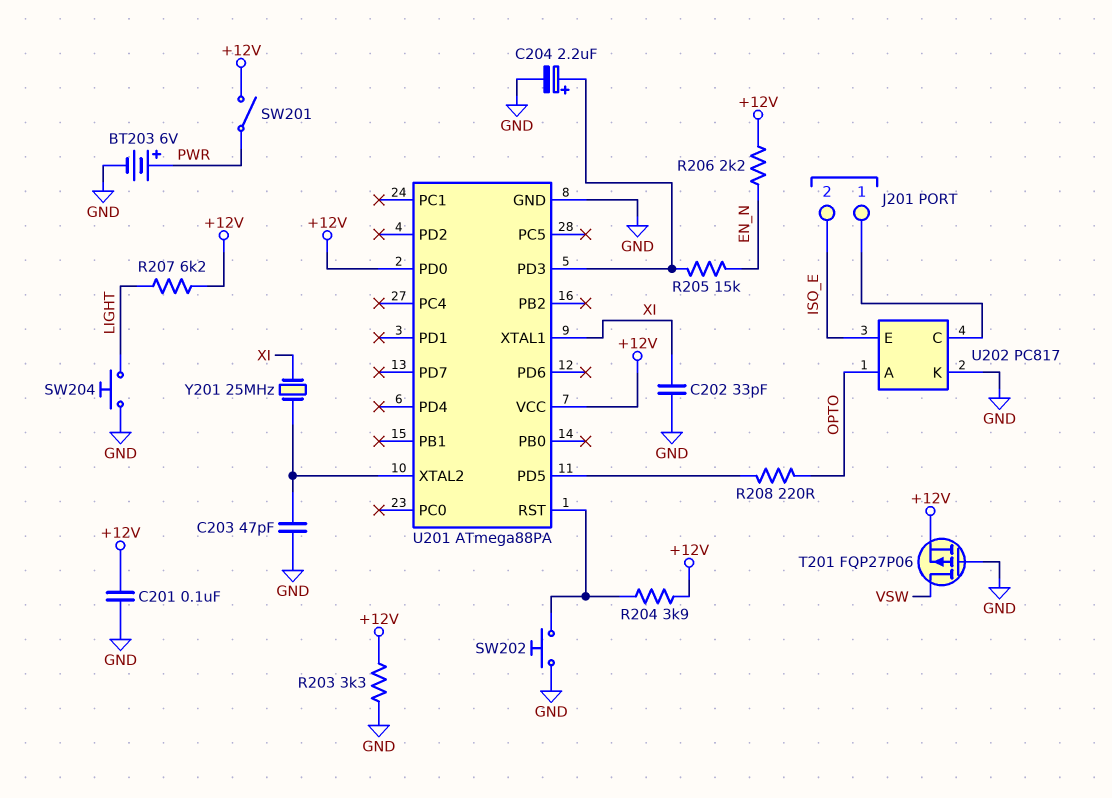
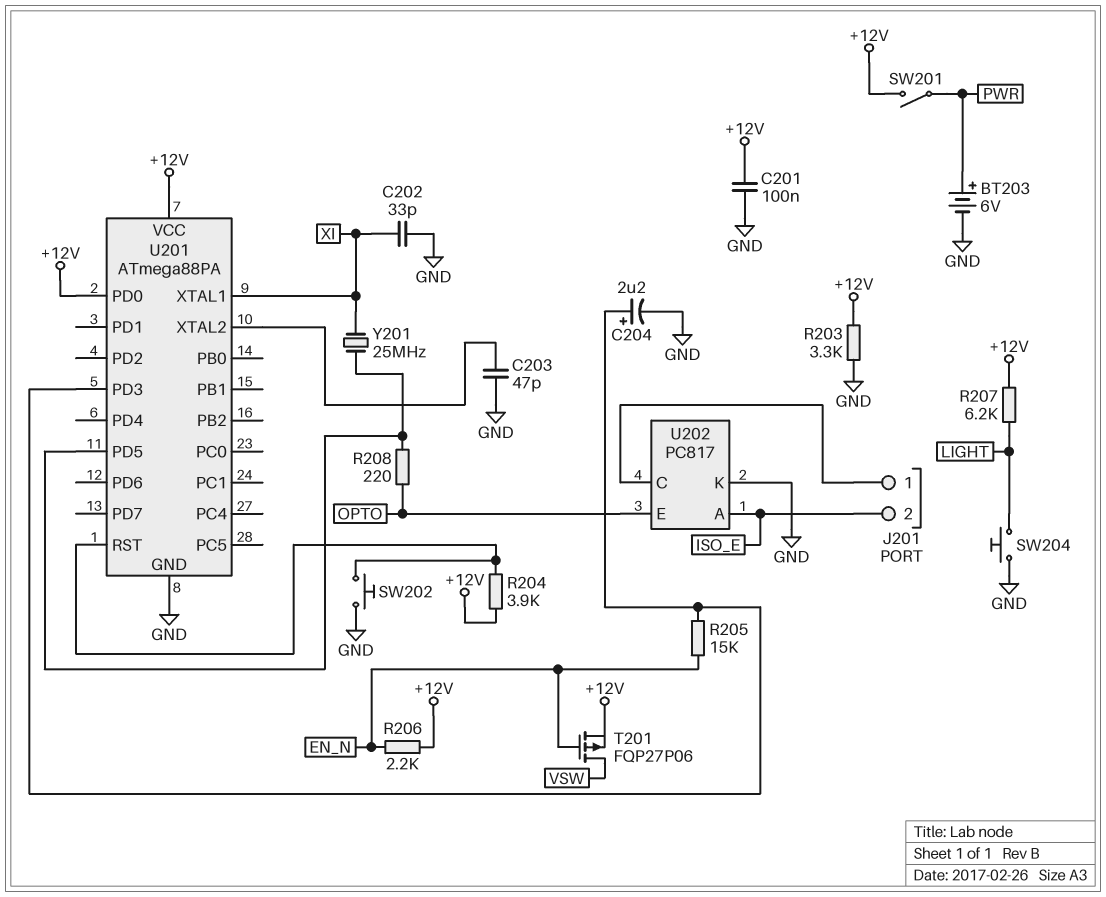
T201: PMOS FQP27P06 (G GND, D VSW, S +12V) -> PMOS FQP27P06 (G EN_N, D VSW, S +12V)
U202 pin A: OPTO -> ISO_E
U202 pin E: ISO_E -> OPTO
Y201: 25MHz (U201/XTAL2, XI) -> 25MHz (U201/PD5, XI)

